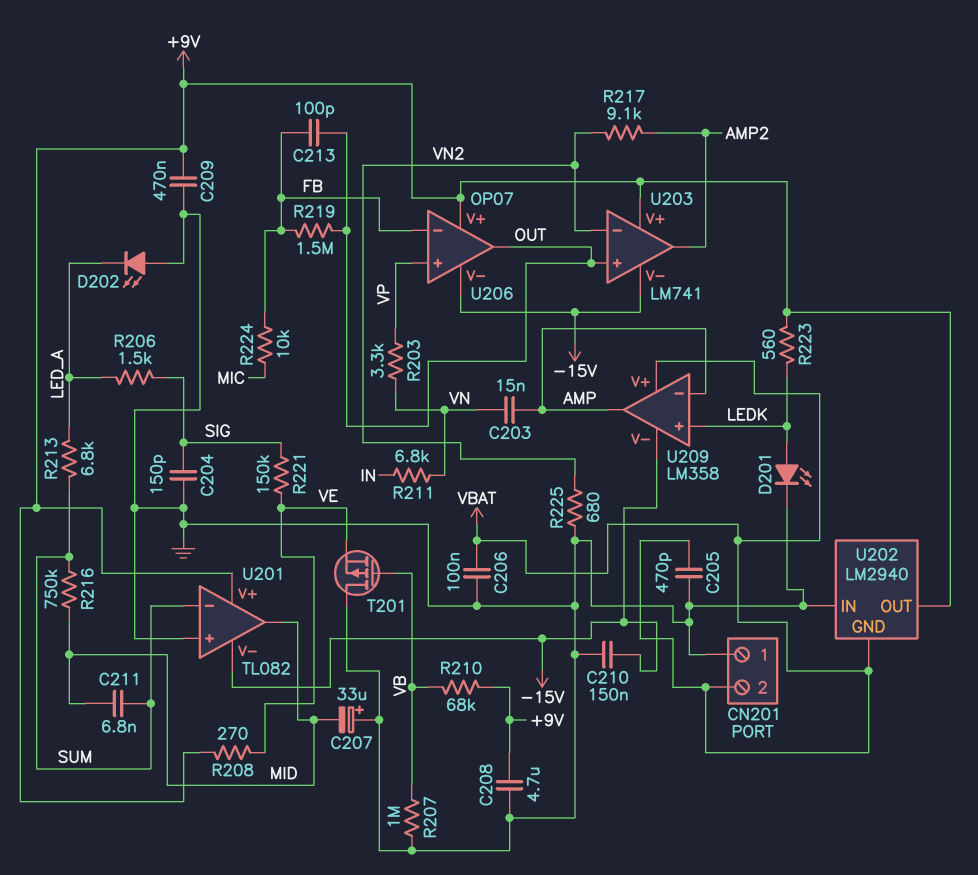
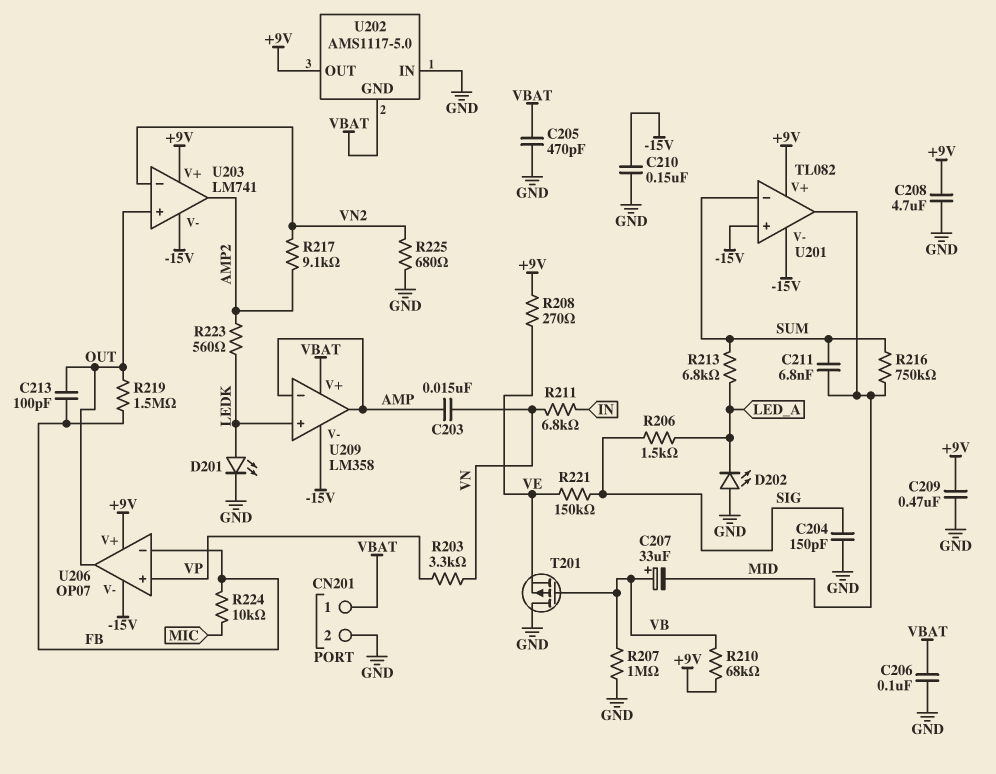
C207: 33uF (plus GND, minus MID) -> 33uF (plus VB, minus MID)
CN201 pin 1: GND -> VBAT
CN201 pin 2: VBAT -> GND
R223: 560 (+9V, LEDK) -> 560 (AMP2, LEDK)
U201 pin in+: GND -> -15V
U202: LM2940 -> AMS1117-5.0

